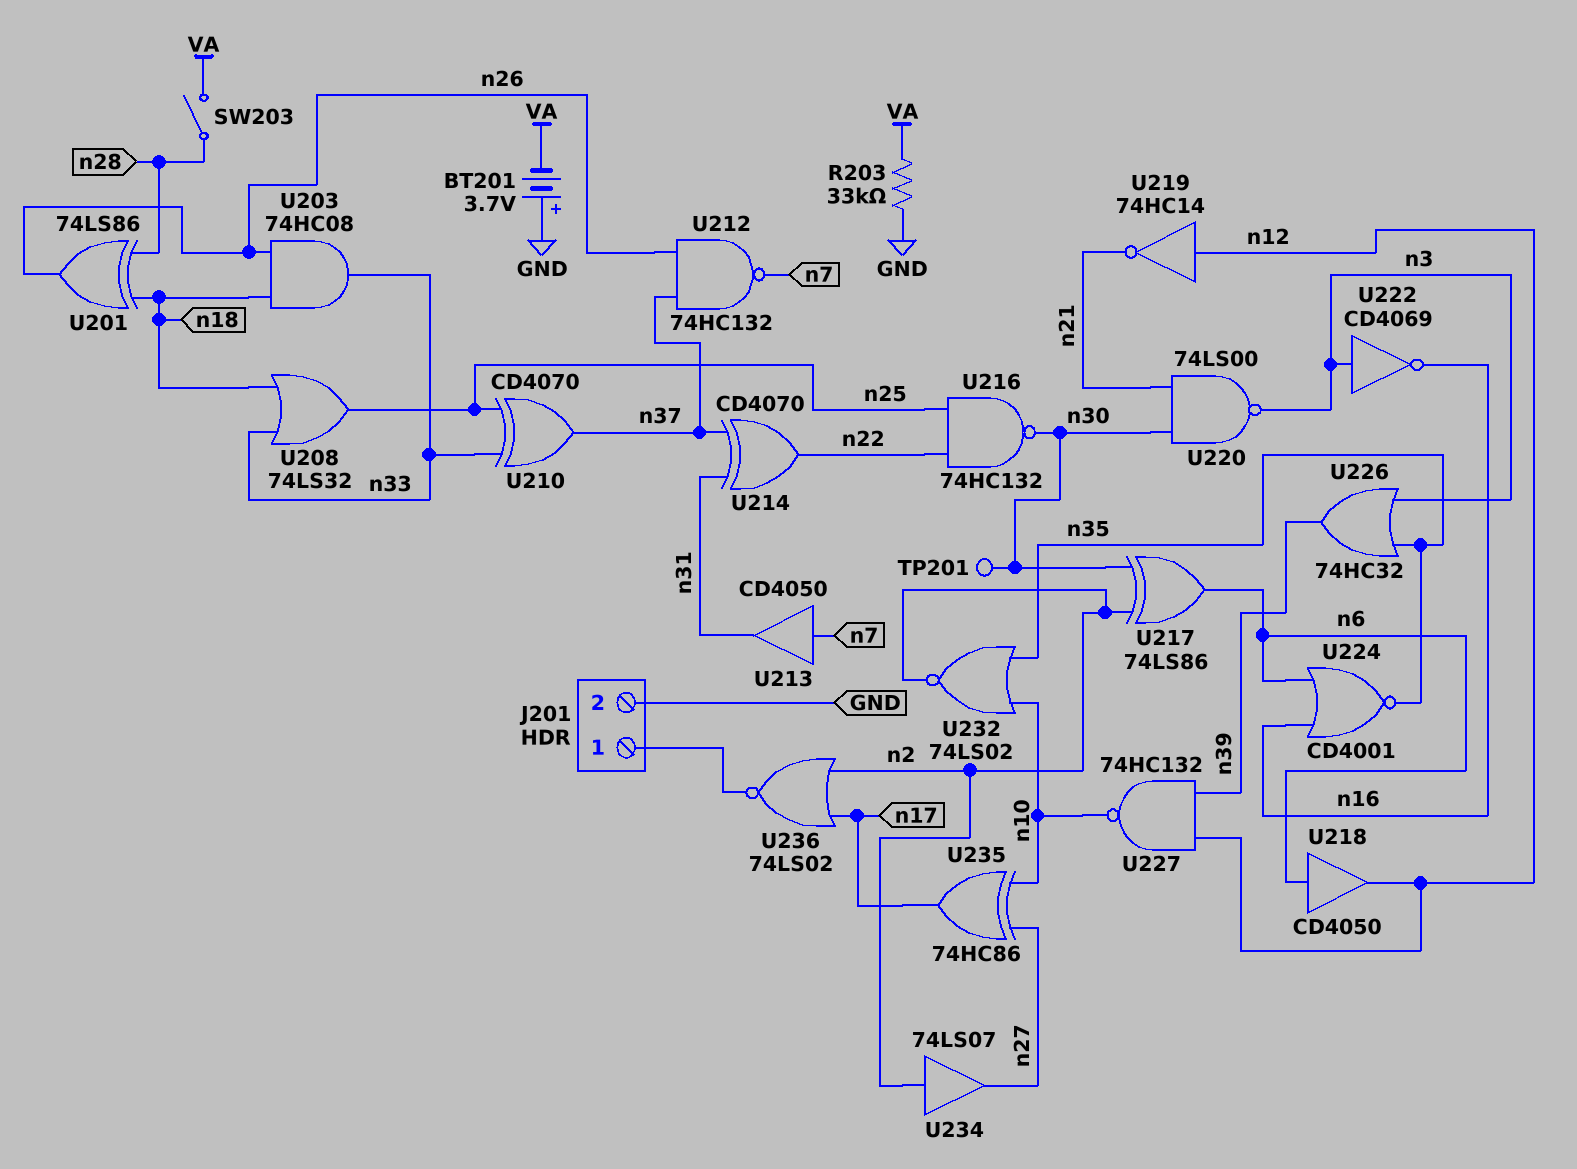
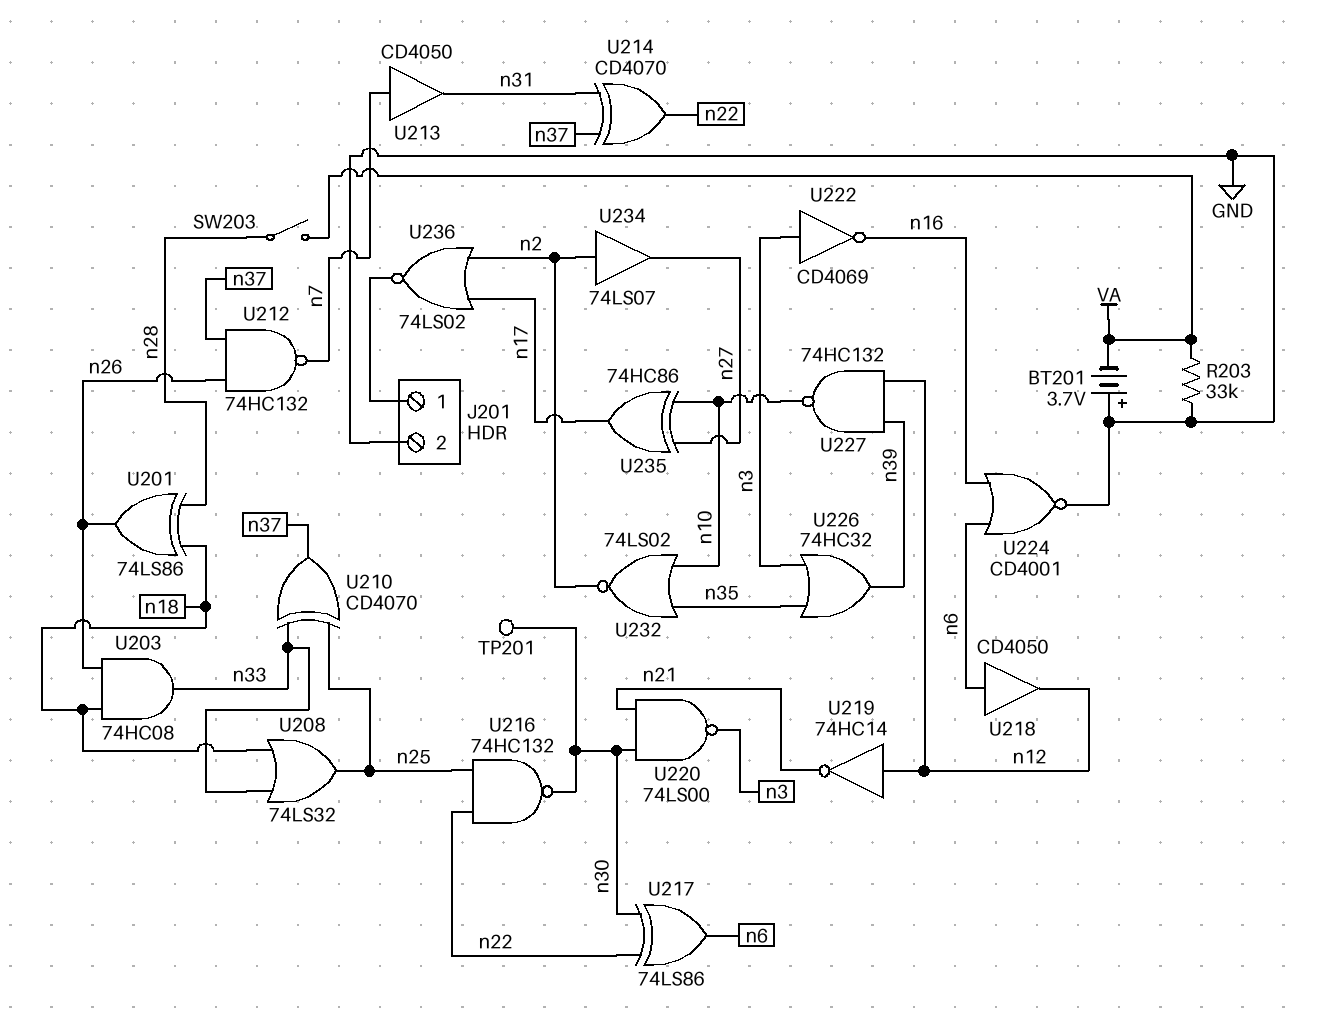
U217: XOR 74LS86 (in n2, in n30, out n6) -> XOR 74LS86 (in n22, in n30, out n6)
U224: NOR CD4001 (in n6, in n16, out n35) -> NOR CD4001 (in n6, in n16, out GND)

